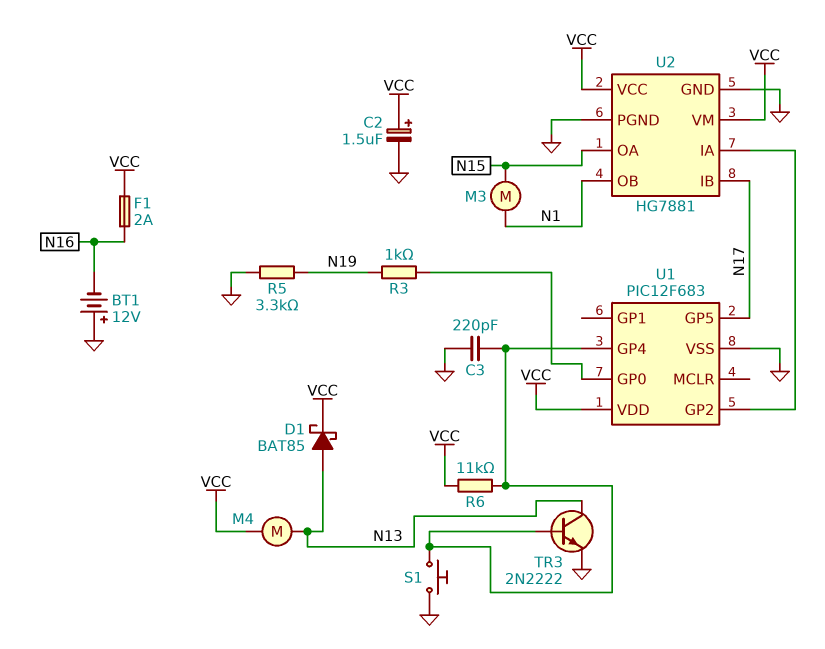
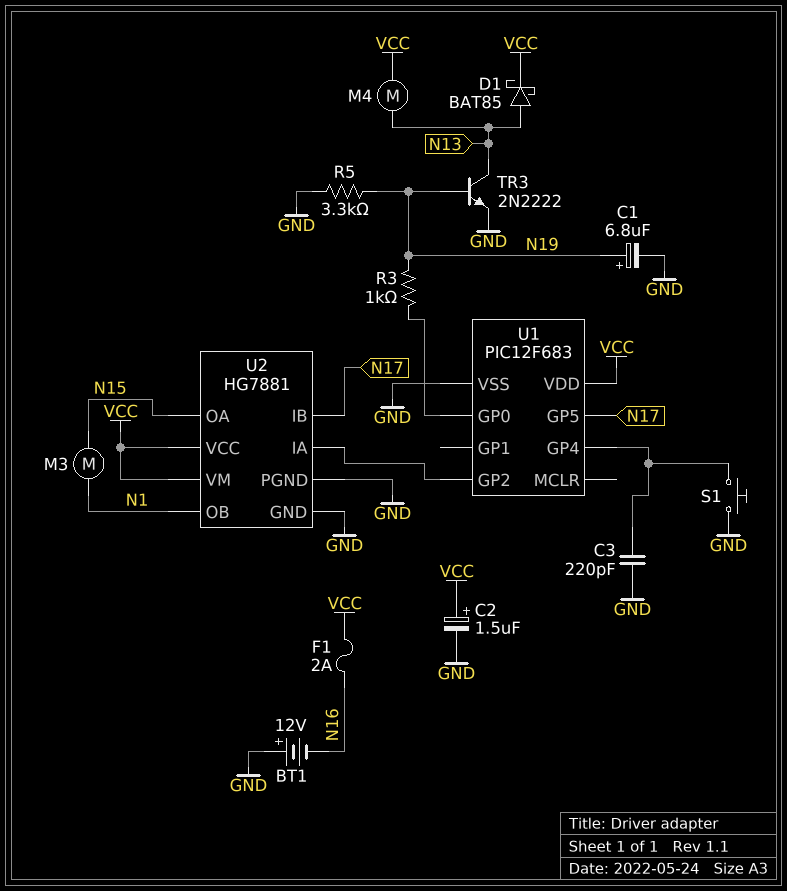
C1: none -> 6.8uF (plus N19, minus GND)
R6: 11k (U1/GP4, VCC) -> none
TR3: NPN 2N2222 (B U1/GP4, C N13, E GND) -> NPN 2N2222 (B N19, C N13, E GND)

